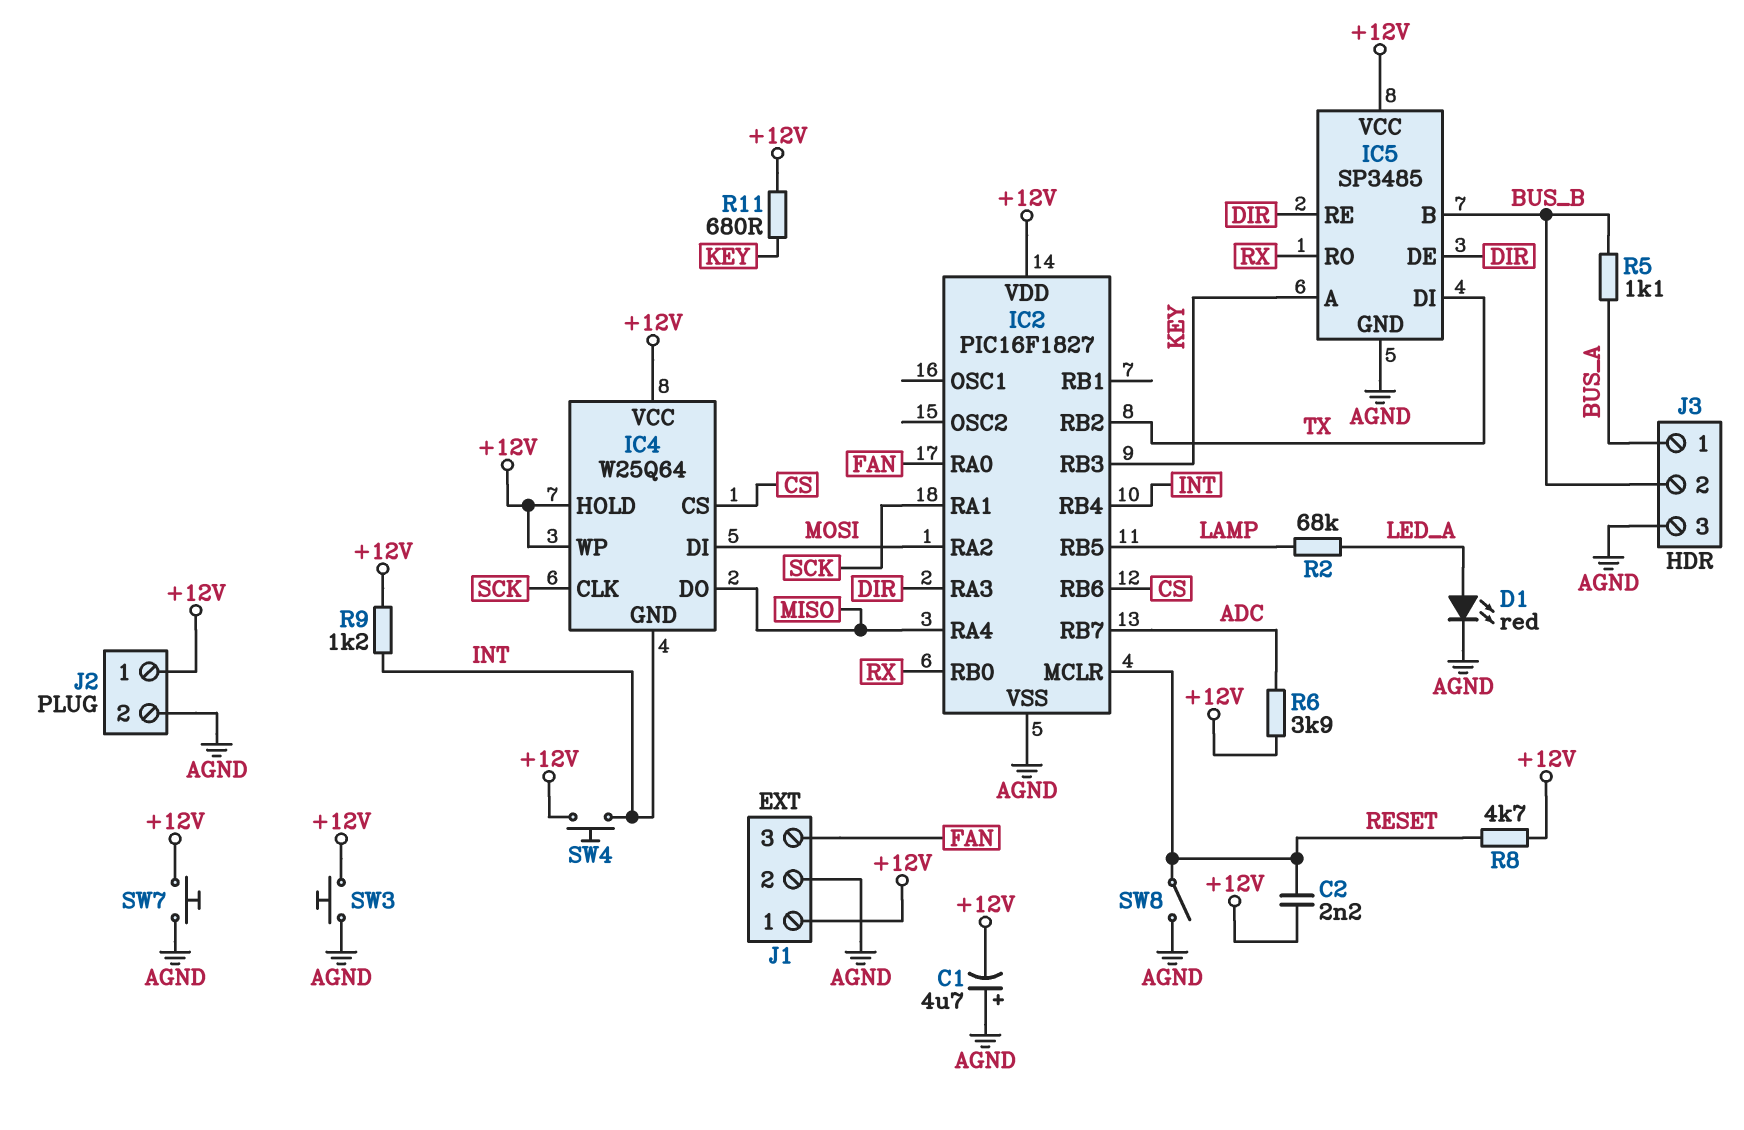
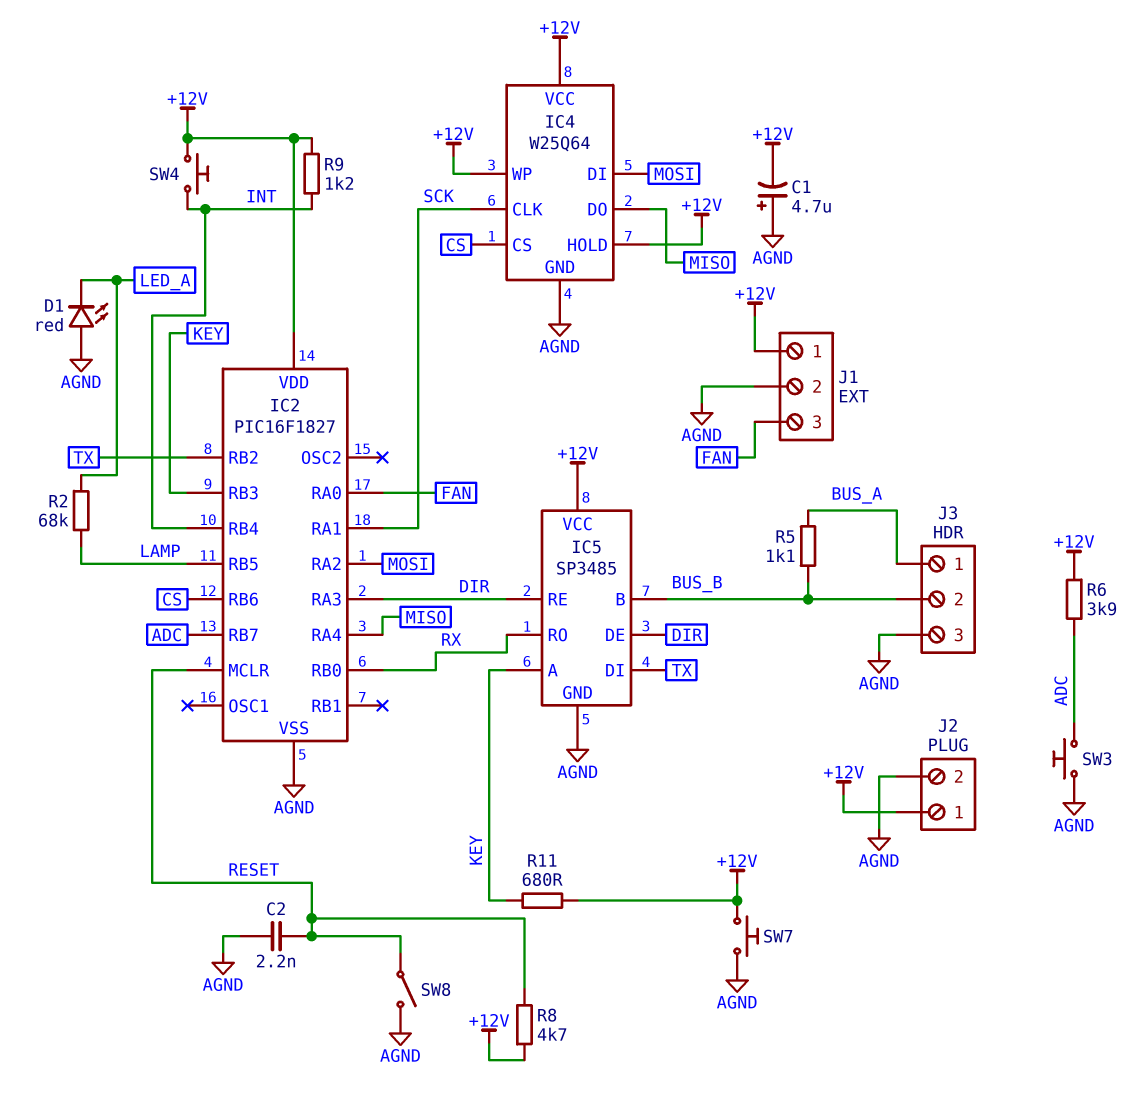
C2: 2.2nF (+12V, RESET) -> 2.2nF (AGND, RESET)
D1: LED red (A LED_A, K AGND) -> LED red (A AGND, K LED_A)
IC4 pin GND: INT -> AGND
SW3: button (+12V, AGND) -> button (ADC, AGND)

